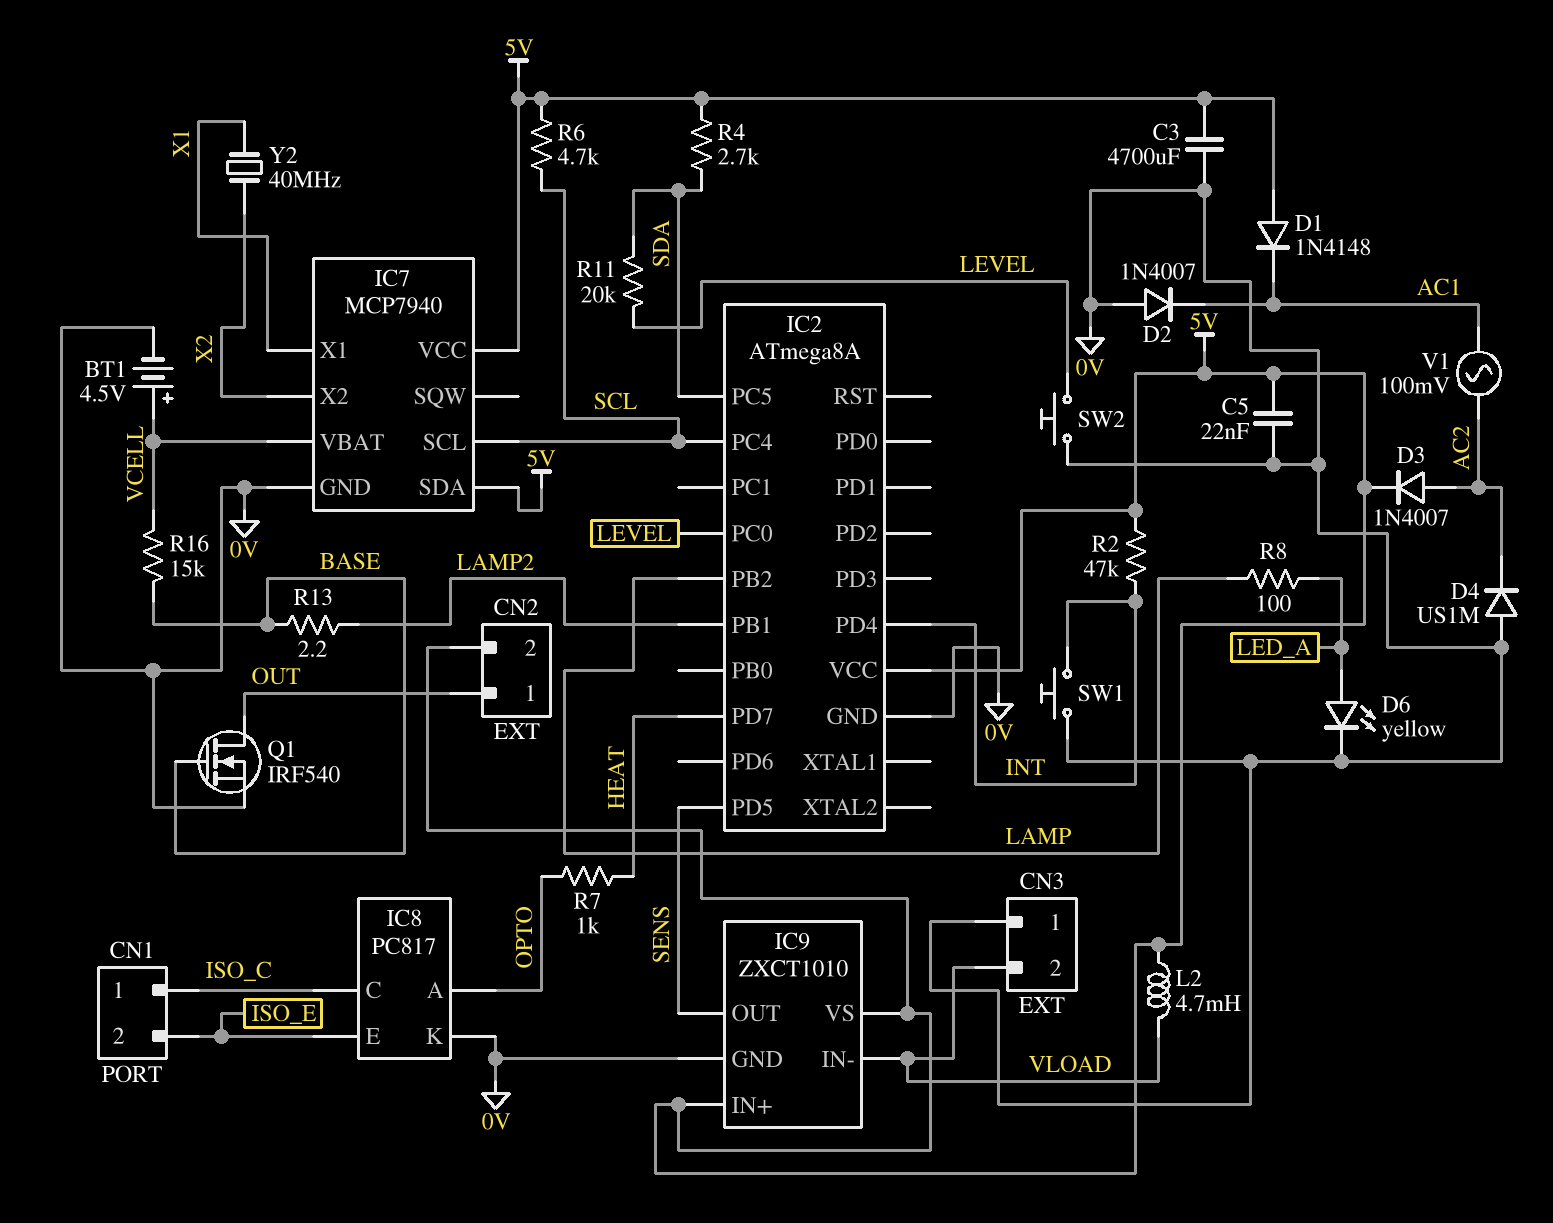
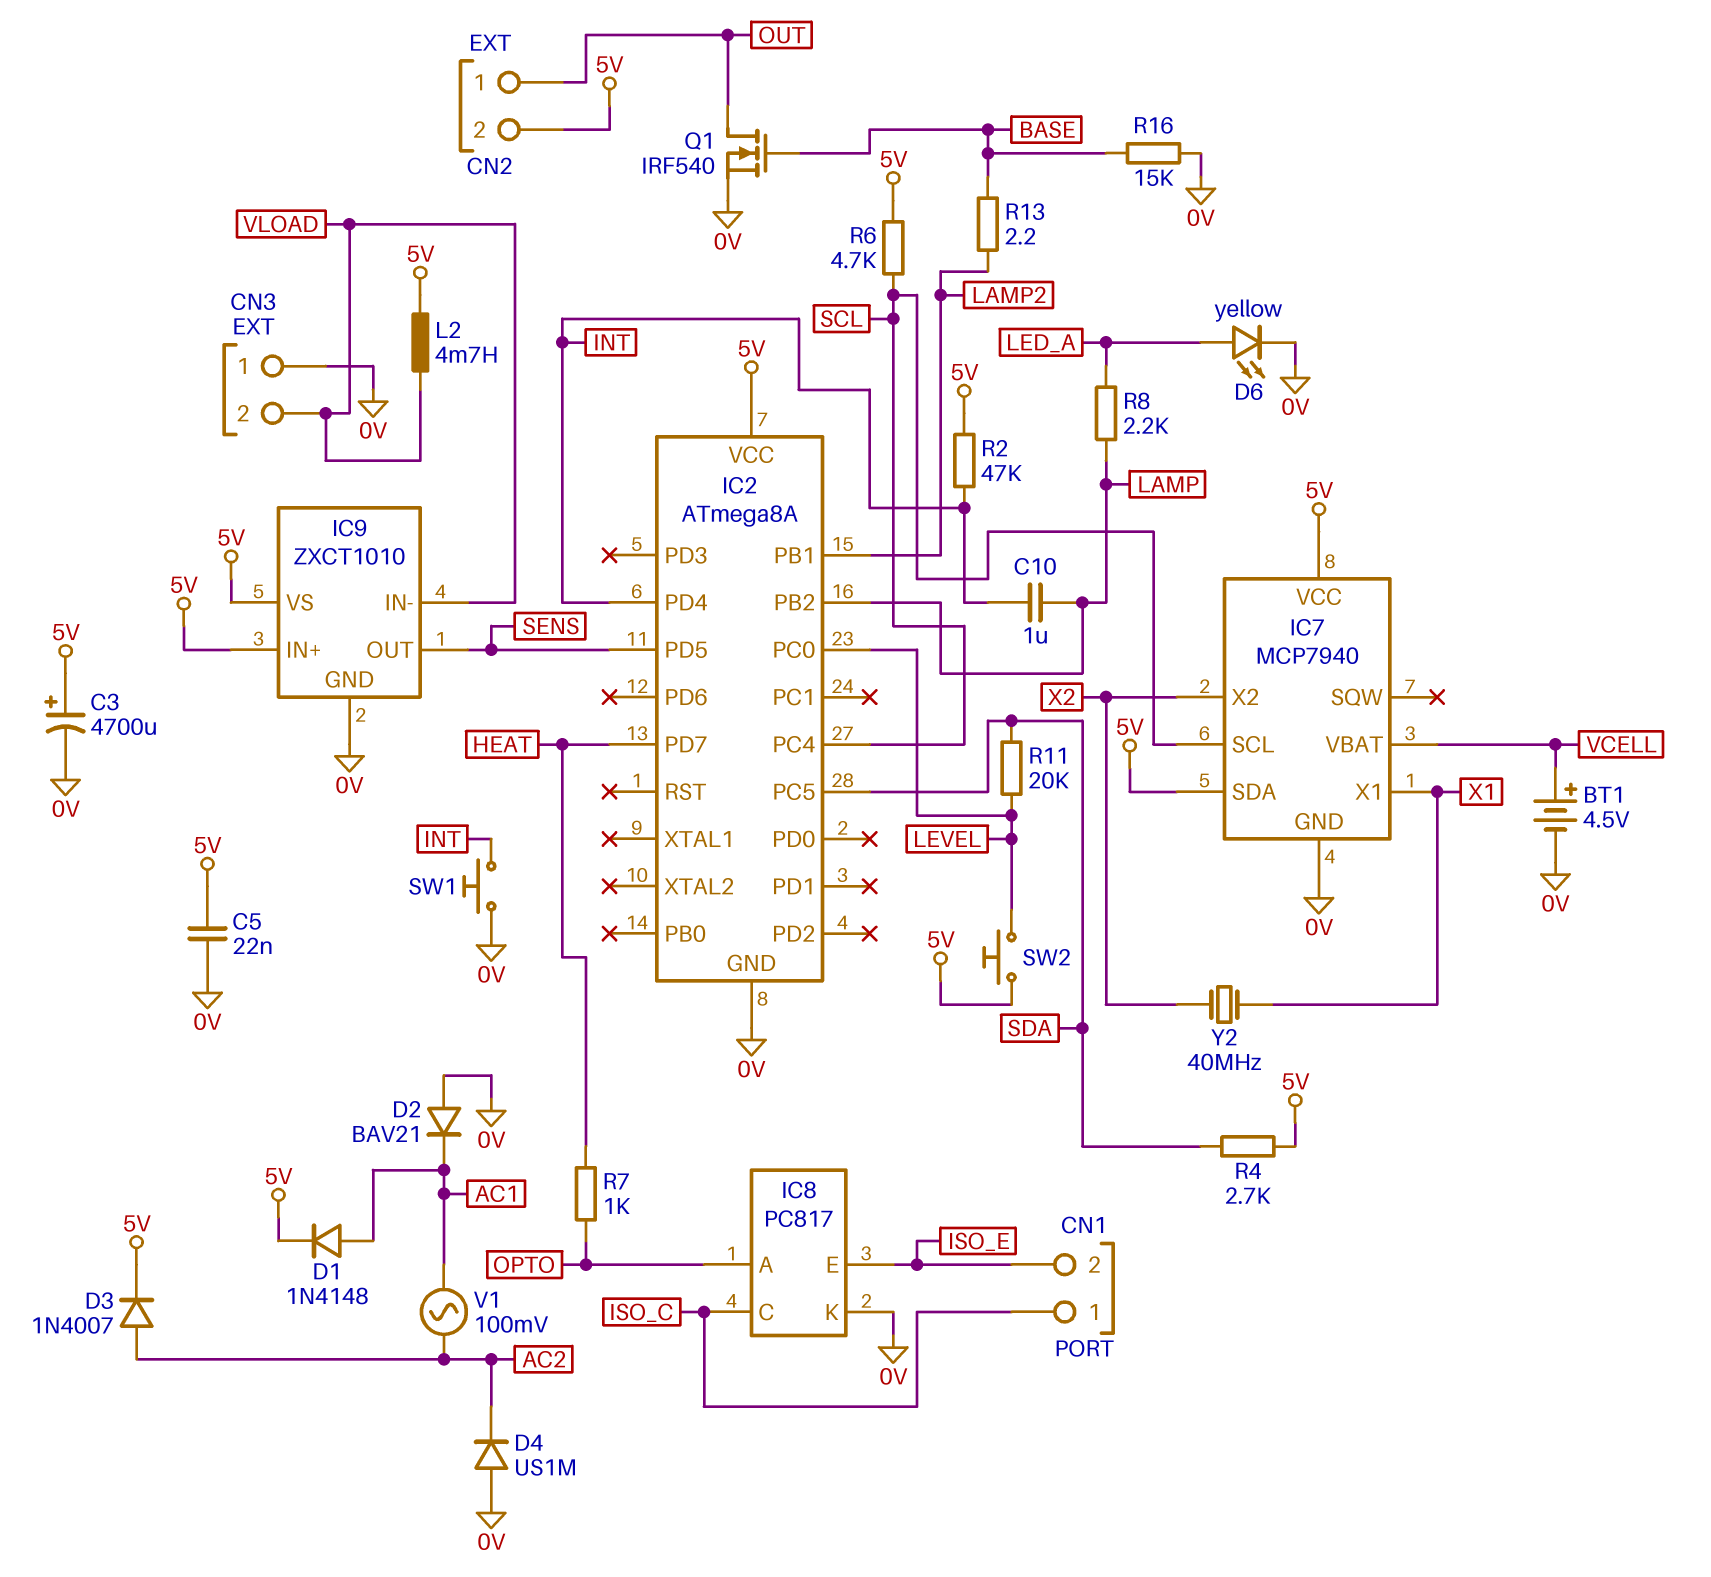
C3: 4700uF (0V, 5V) -> 4700uF (plus 5V, minus 0V)
C10: none -> 1uF (INT, LAMP)
D1: diode 1N4148 (A 5V, K AC1) -> diode 1N4148 (A AC1, K 5V)
D2: diode 1N4007 (A 0V, K AC1) -> diode BAV21 (A 0V, K AC1)
R8: 100 (LAMP, LED_A) -> 2.2k (LAMP, LED_A)
R16: 15k (BASE, VCELL) -> 15k (0V, BASE)
SW2: button (0V, LEVEL) -> button (5V, LEVEL)

